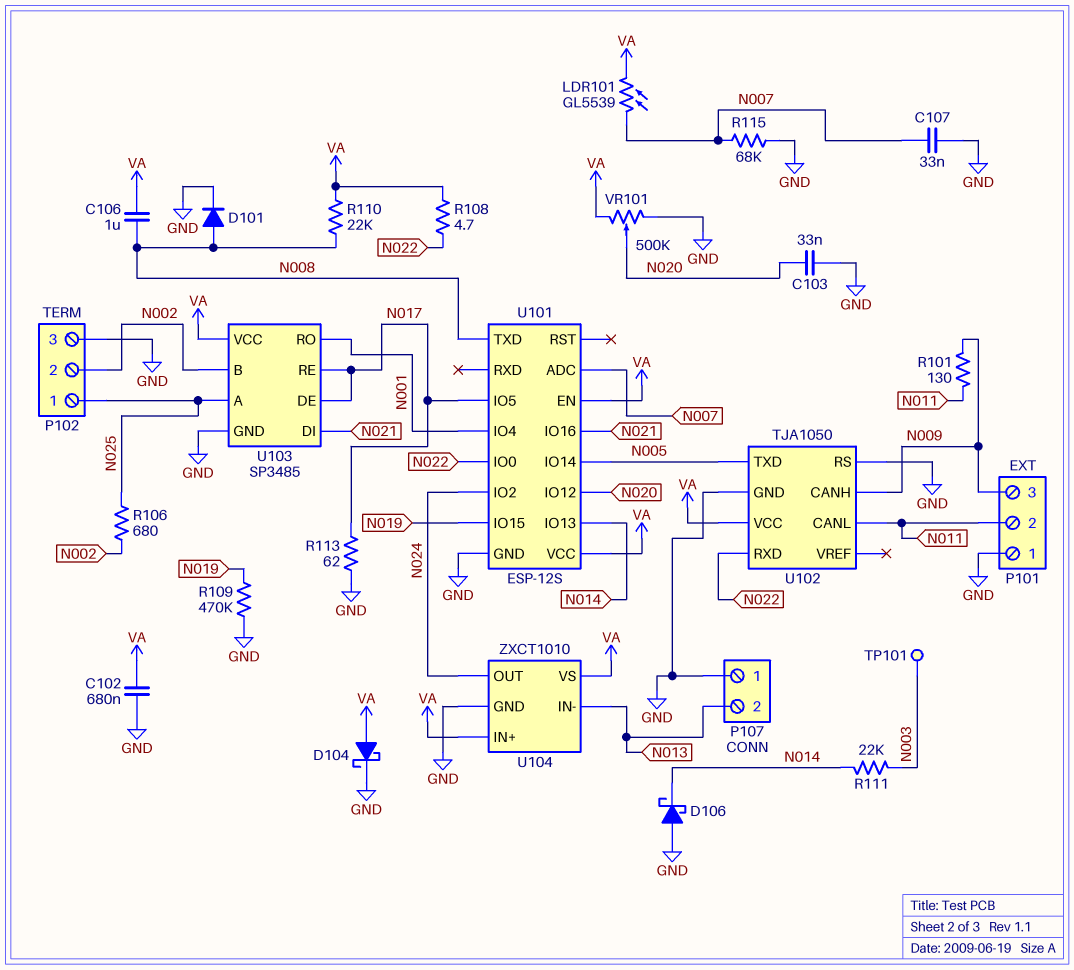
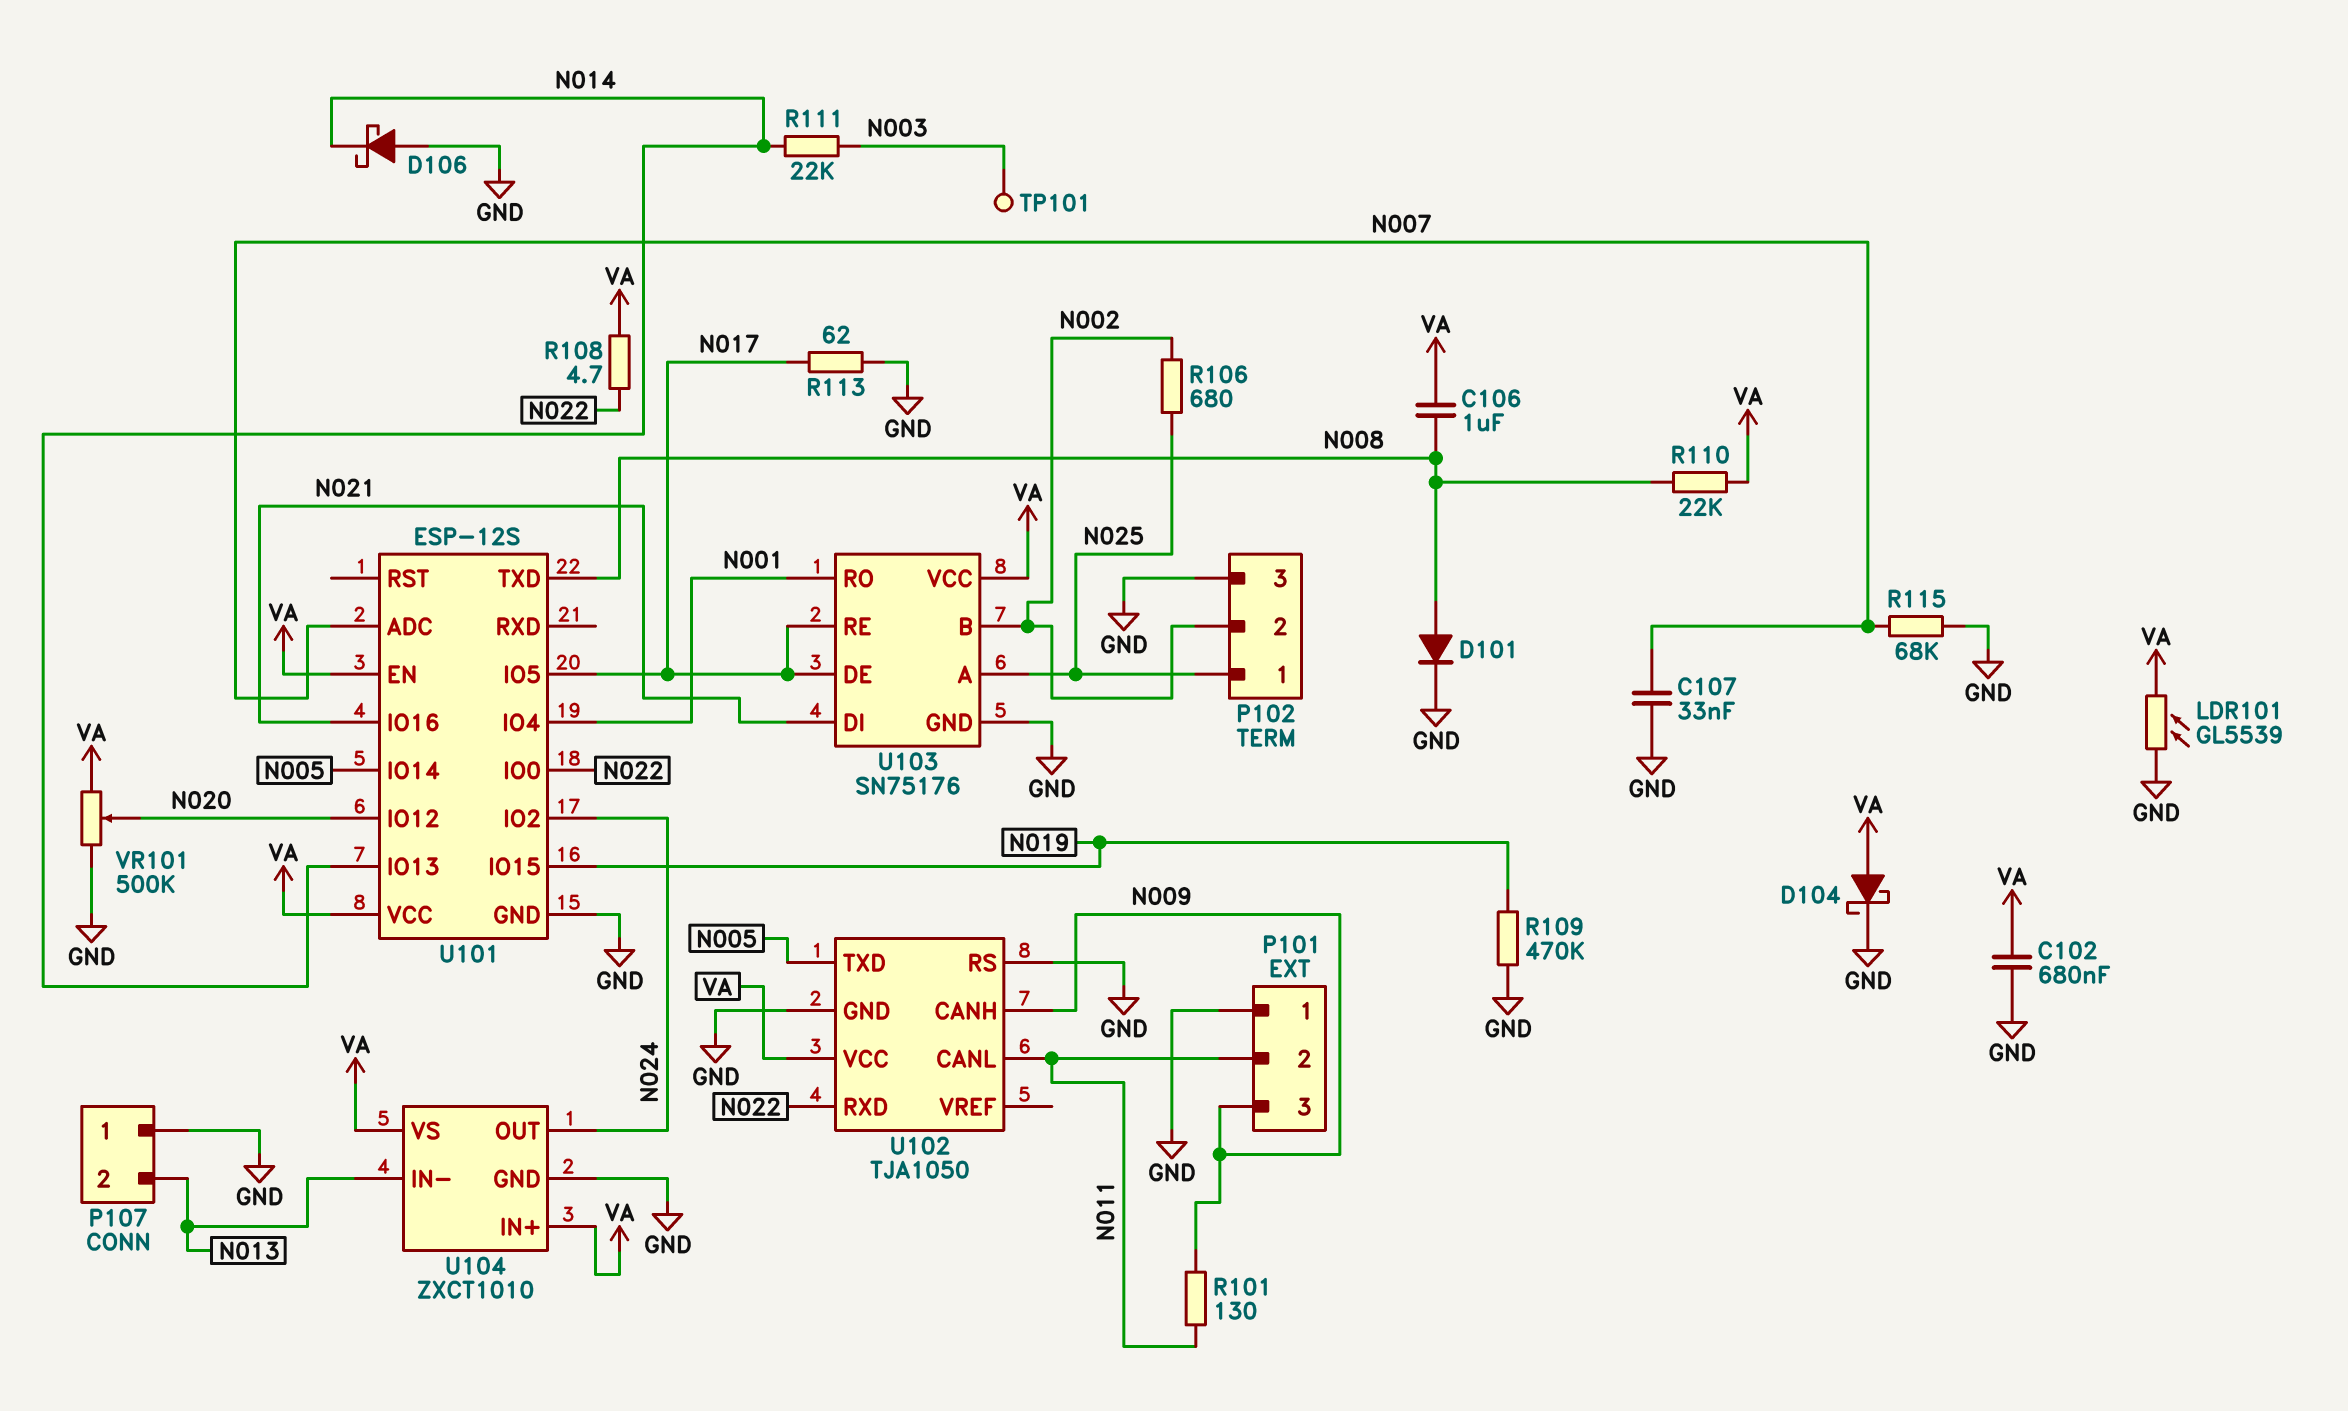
C103: 33nF (GND, N020) -> none
LDR101: GL5539 (N007, VA) -> GL5539 (GND, VA)
U103: SP3485 -> SN75176

